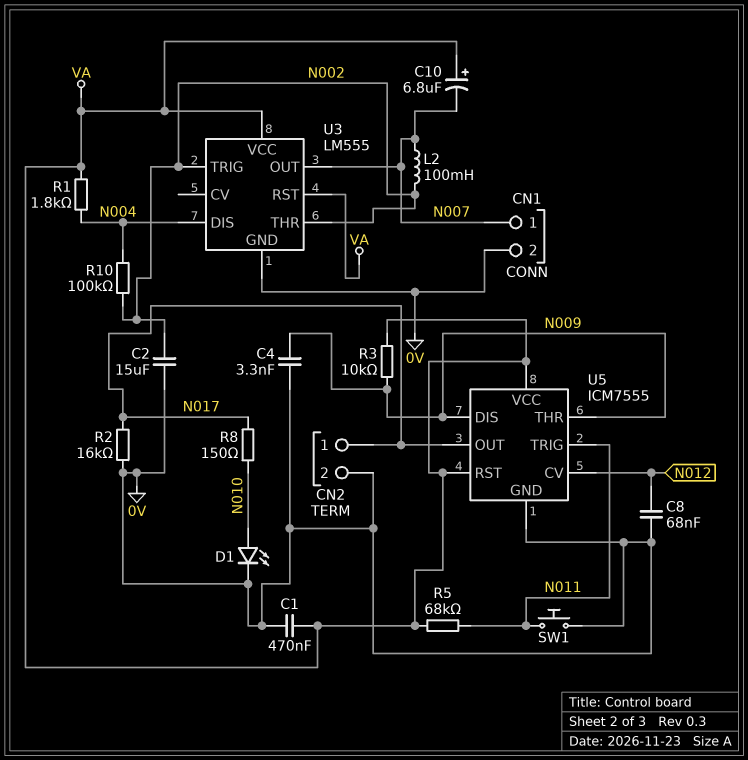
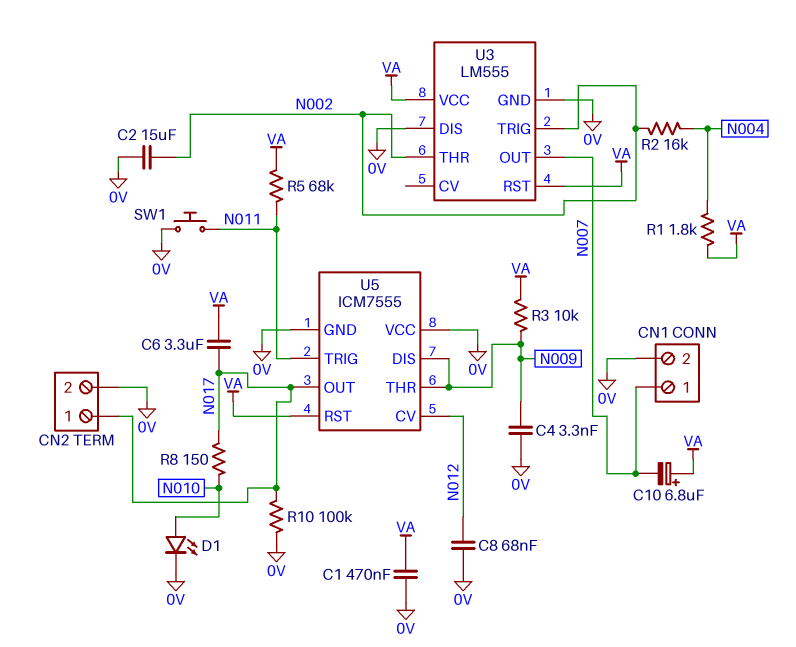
C6: none -> 3.3uF (N017, VA)
L2: 100mH (N002, N007) -> none
R2: 16k (0V, N017) -> 16k (N002, N004)
R10: 100k (N002, N004) -> 100k (0V, N017)
U3 pin DIS: N004 -> 0V
U5 pin VCC: VA -> 0V

